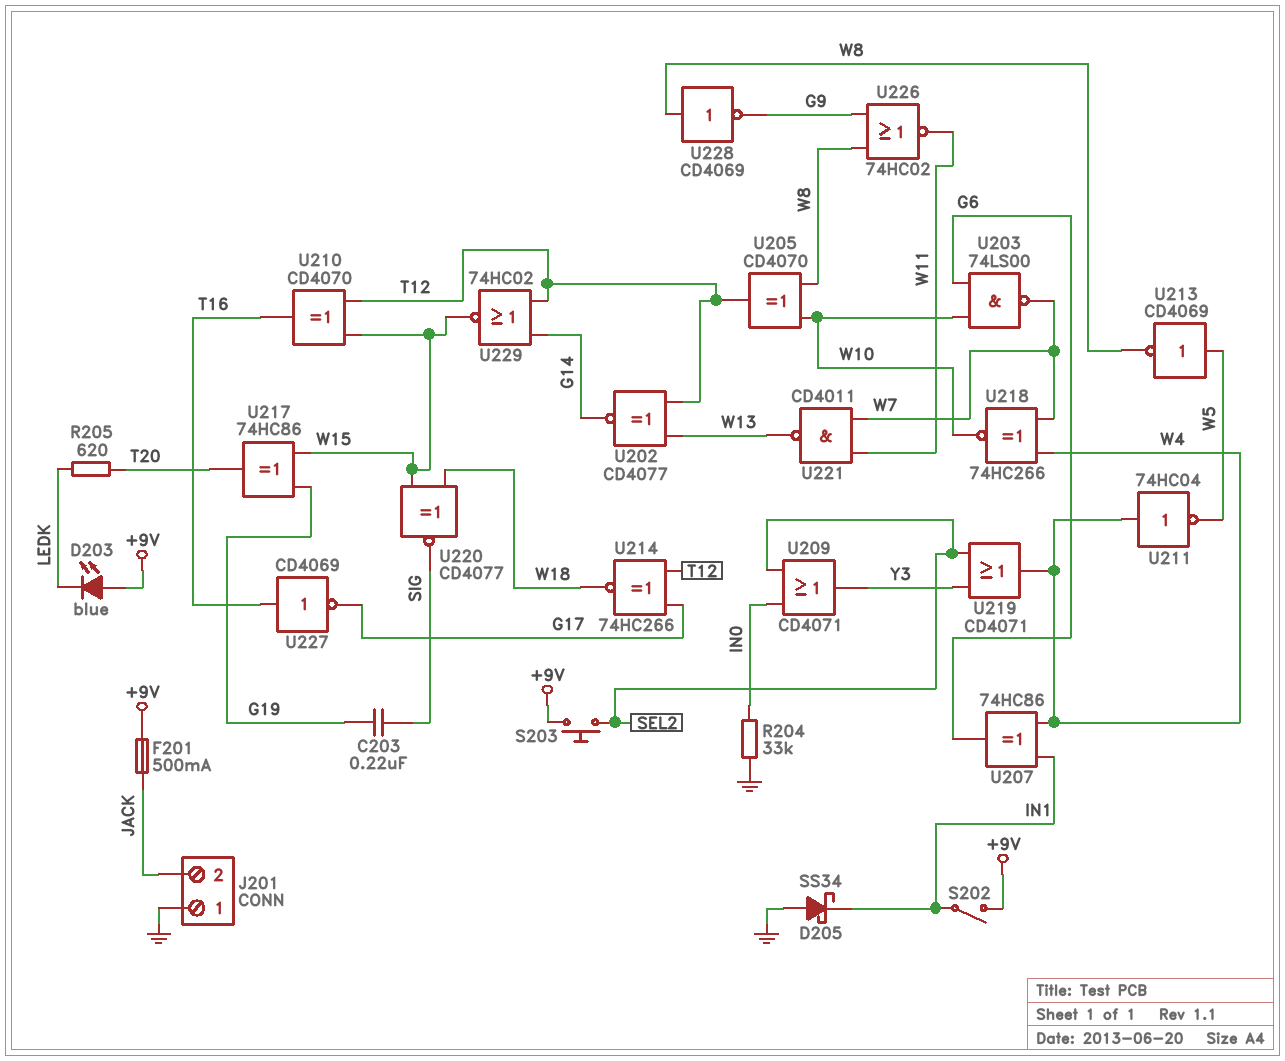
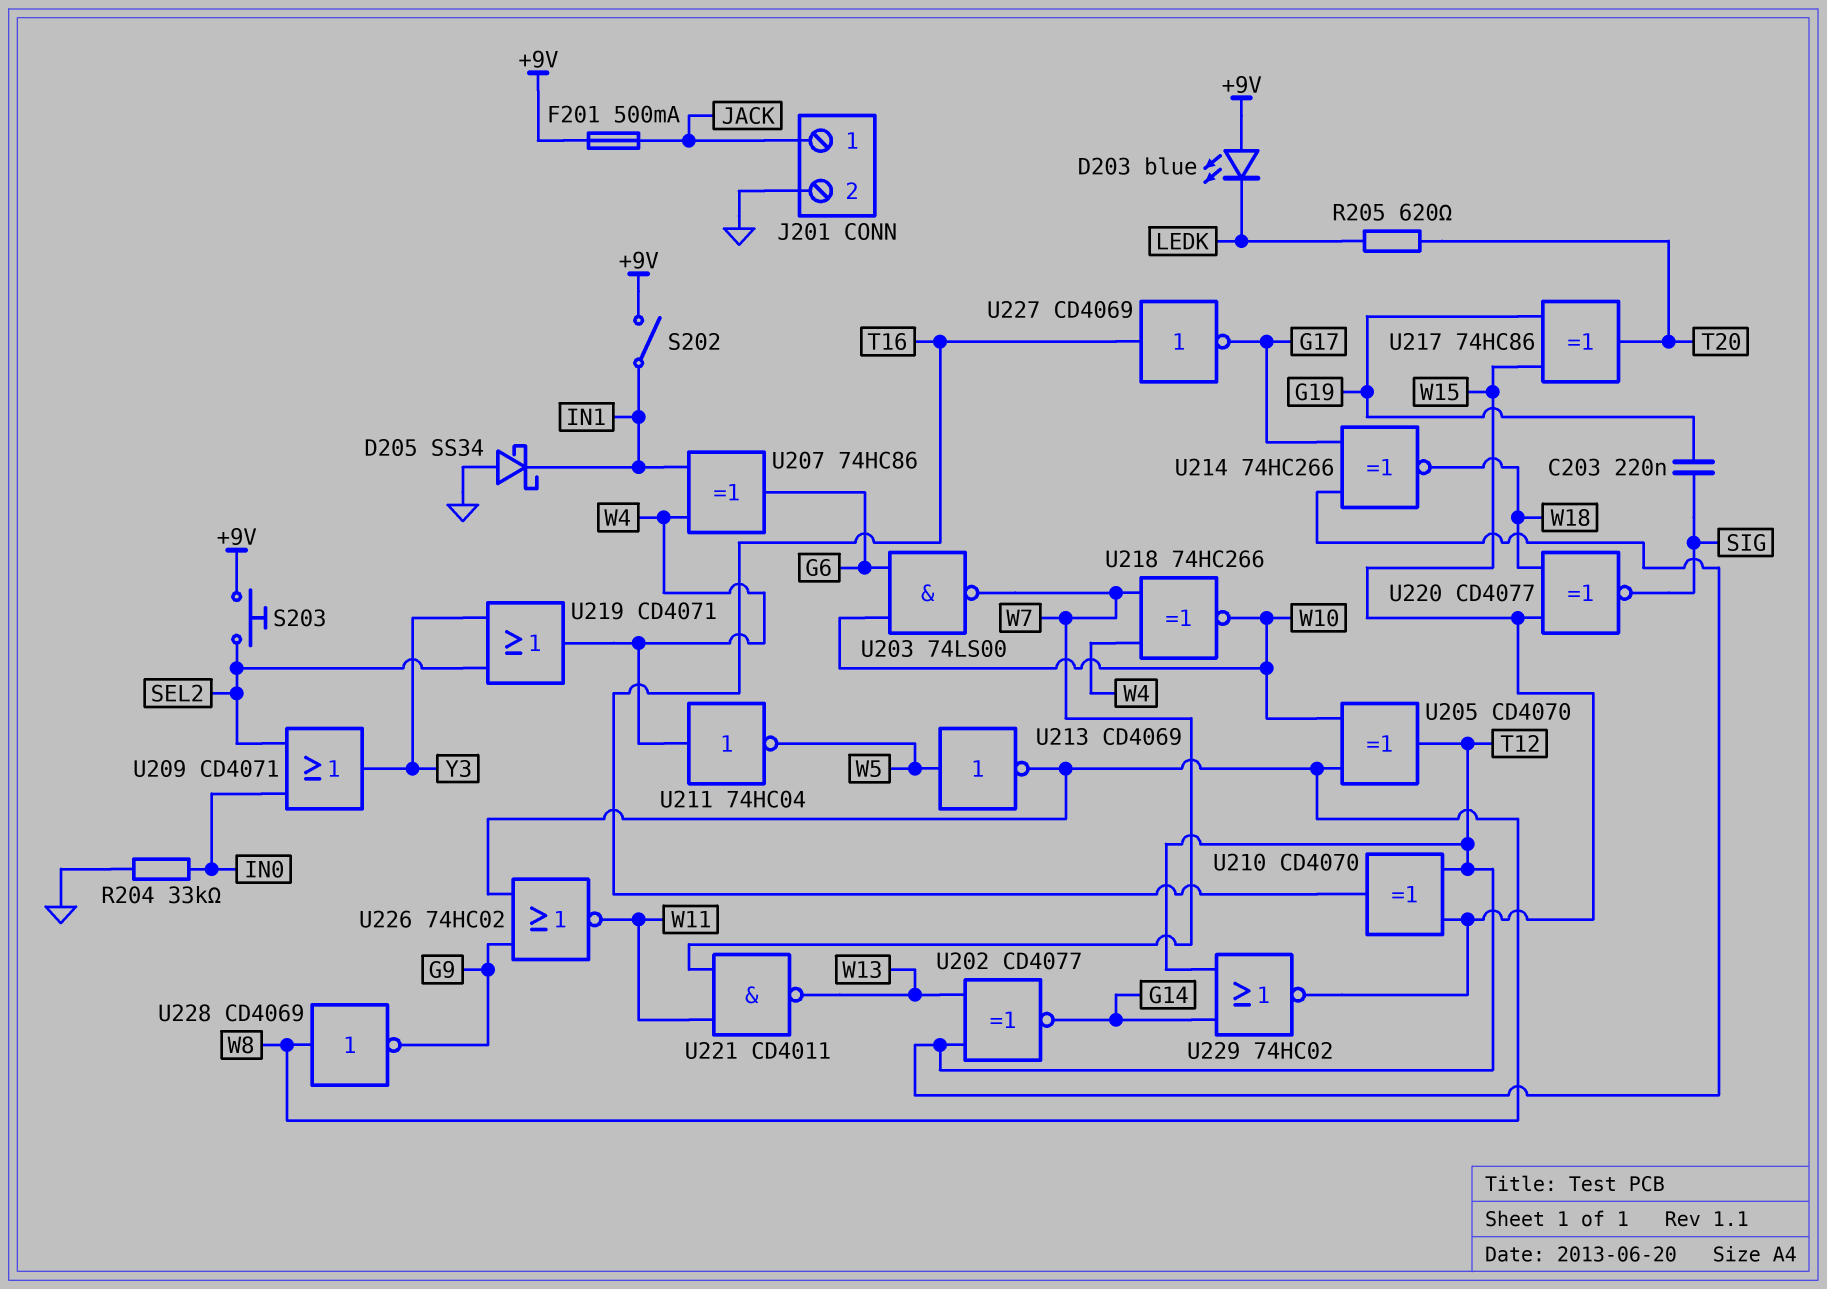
J201 pin 1: GND -> JACK
J201 pin 2: JACK -> GND

